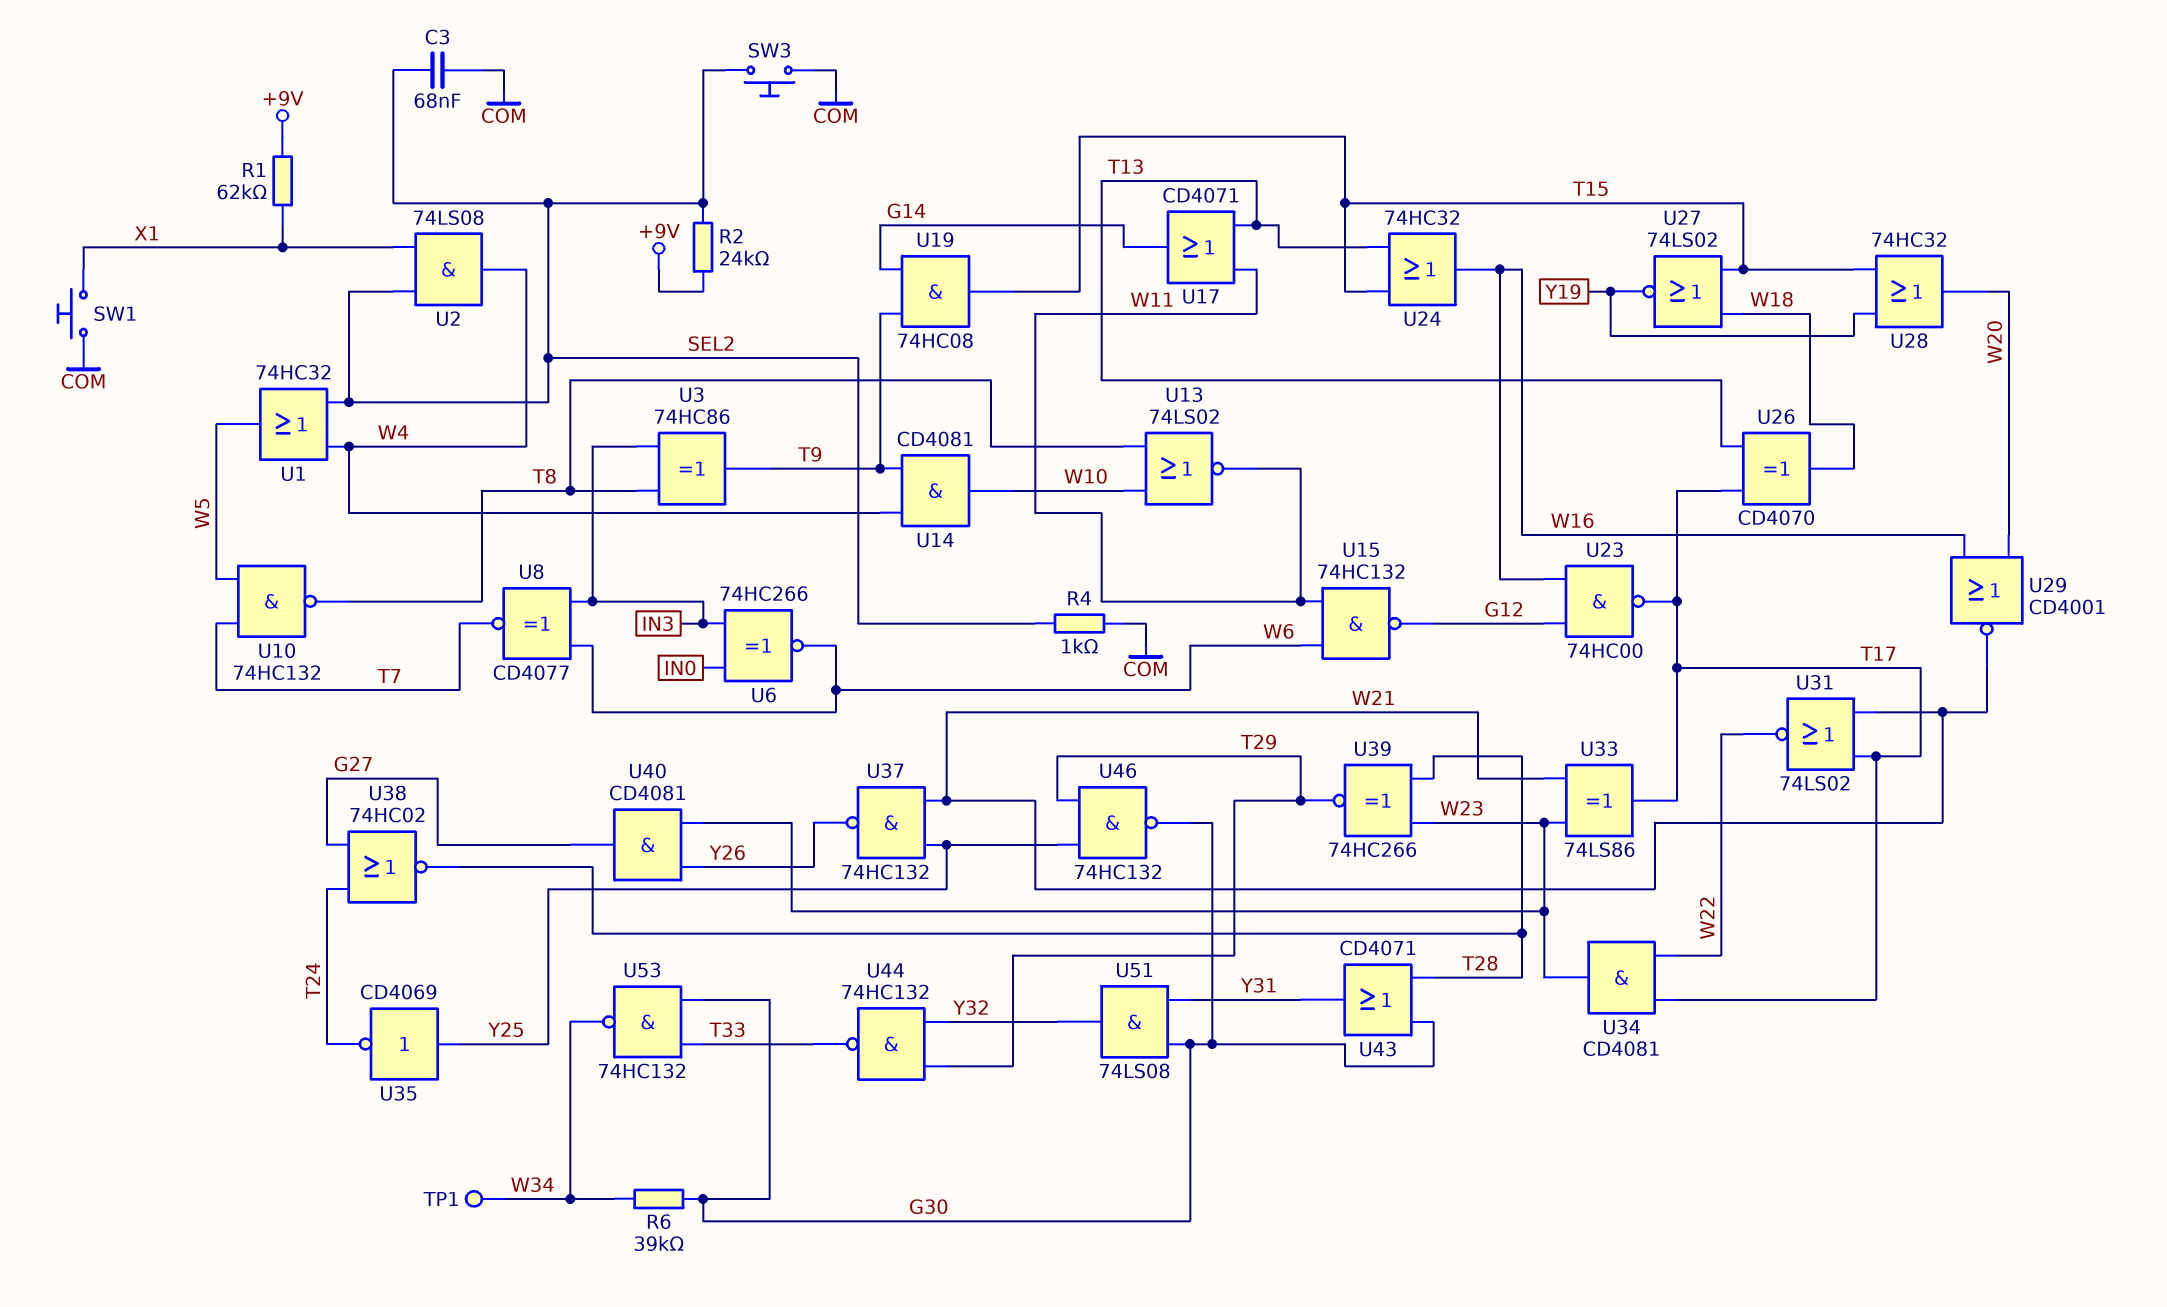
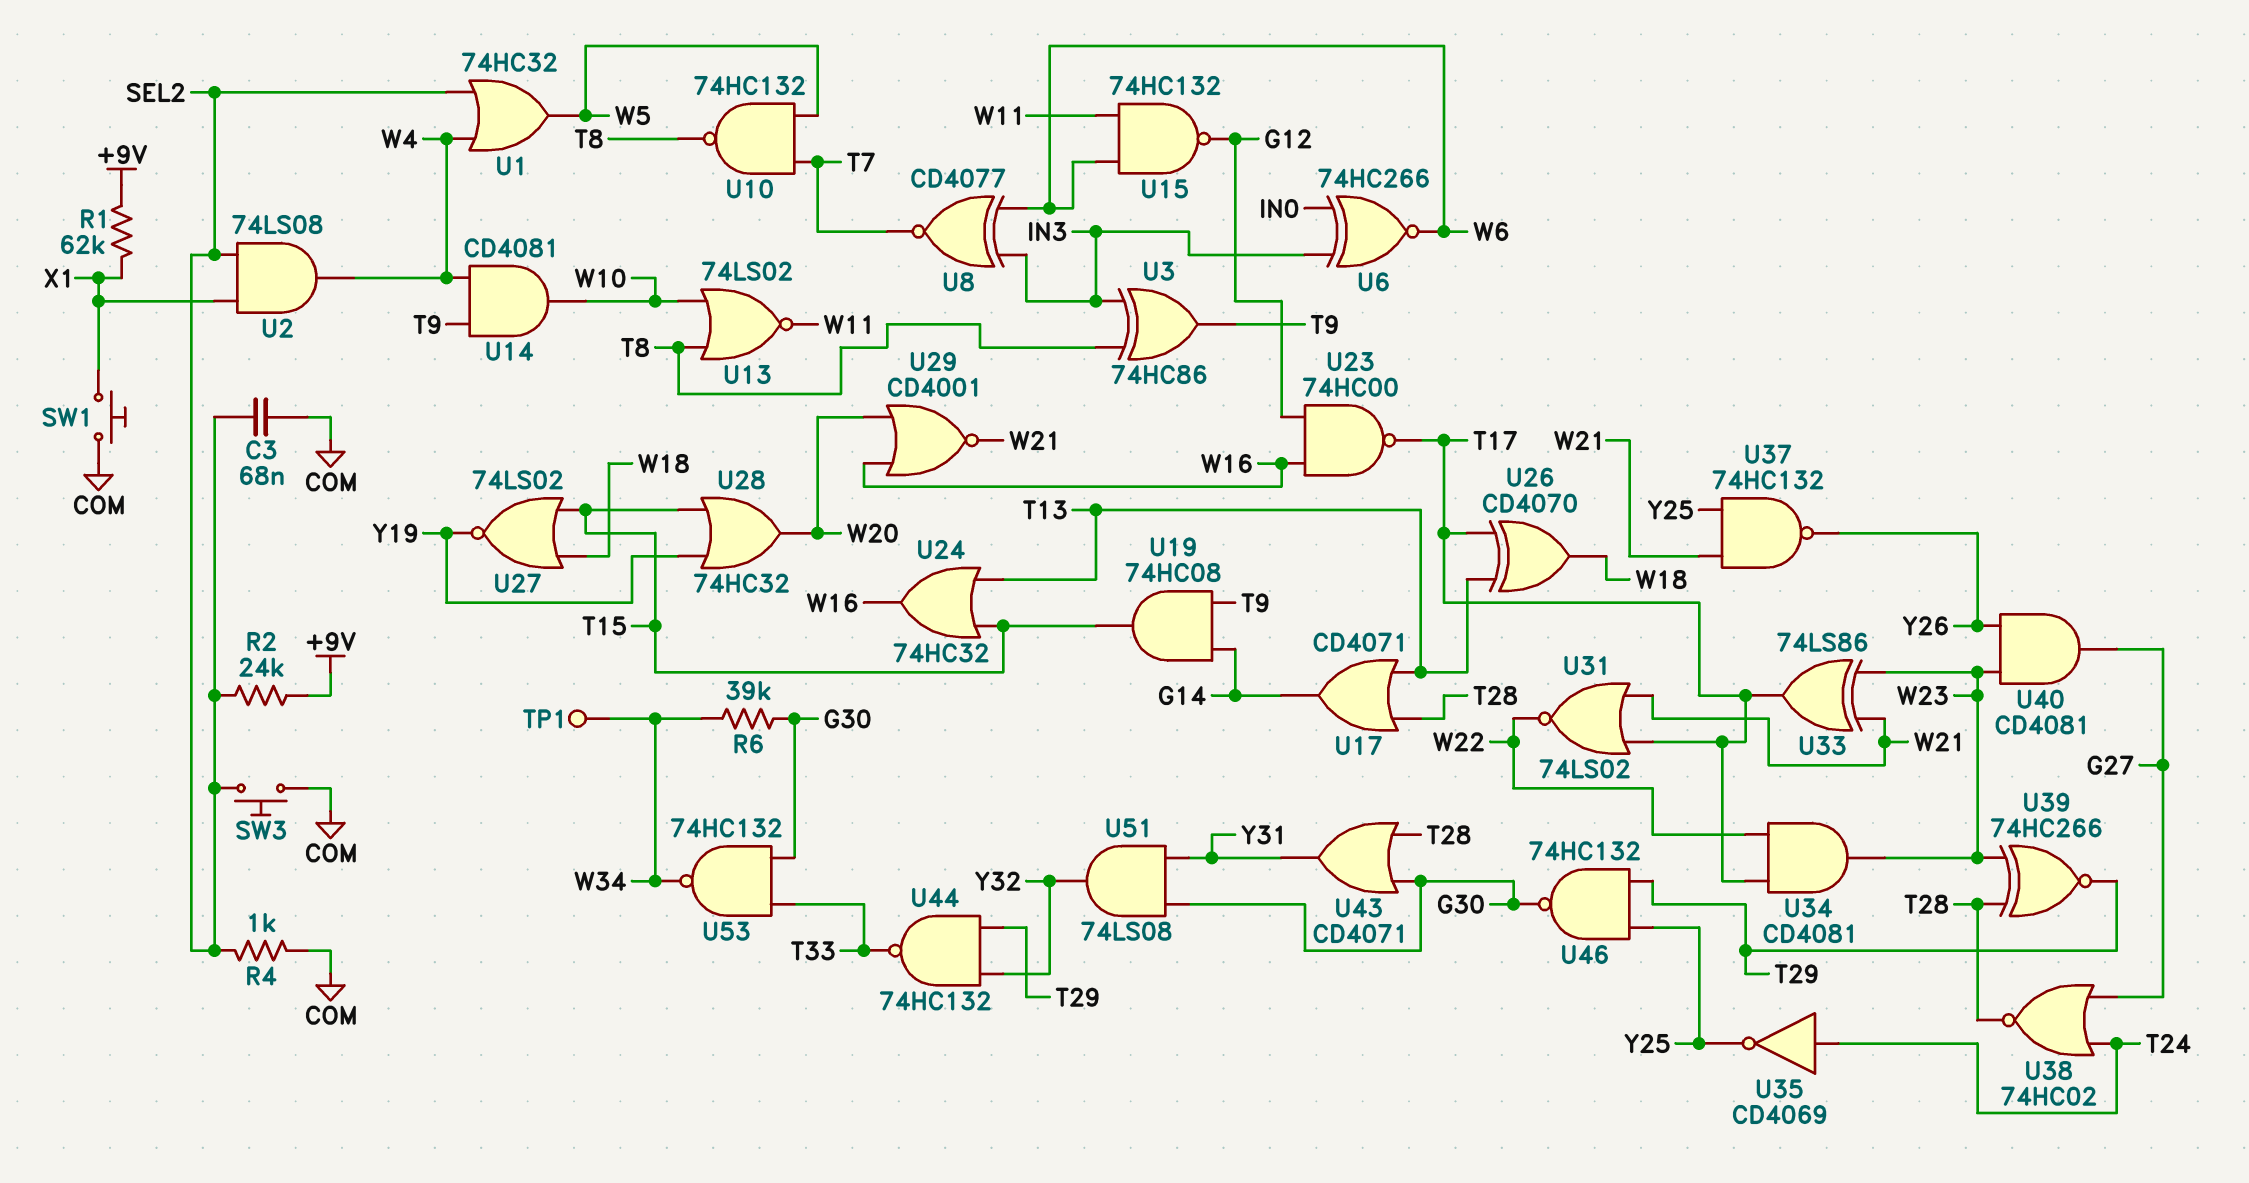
U17: OR CD4071 (in T13, in W11, out G14) -> OR CD4071 (in T13, in T28, out G14)
U35: NOT CD4069 (in Y25, out T24) -> NOT CD4069 (in T24, out Y25)

